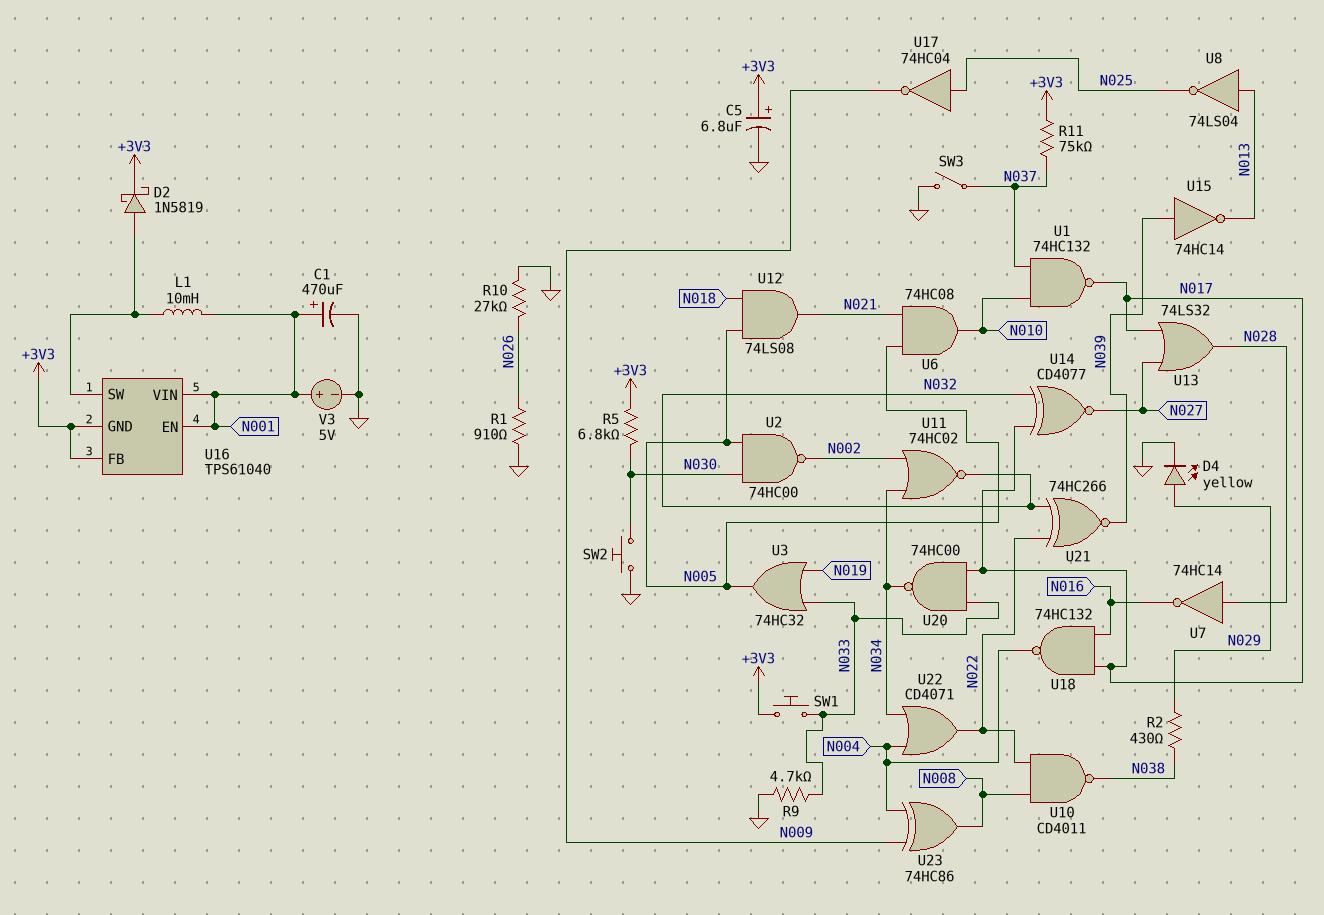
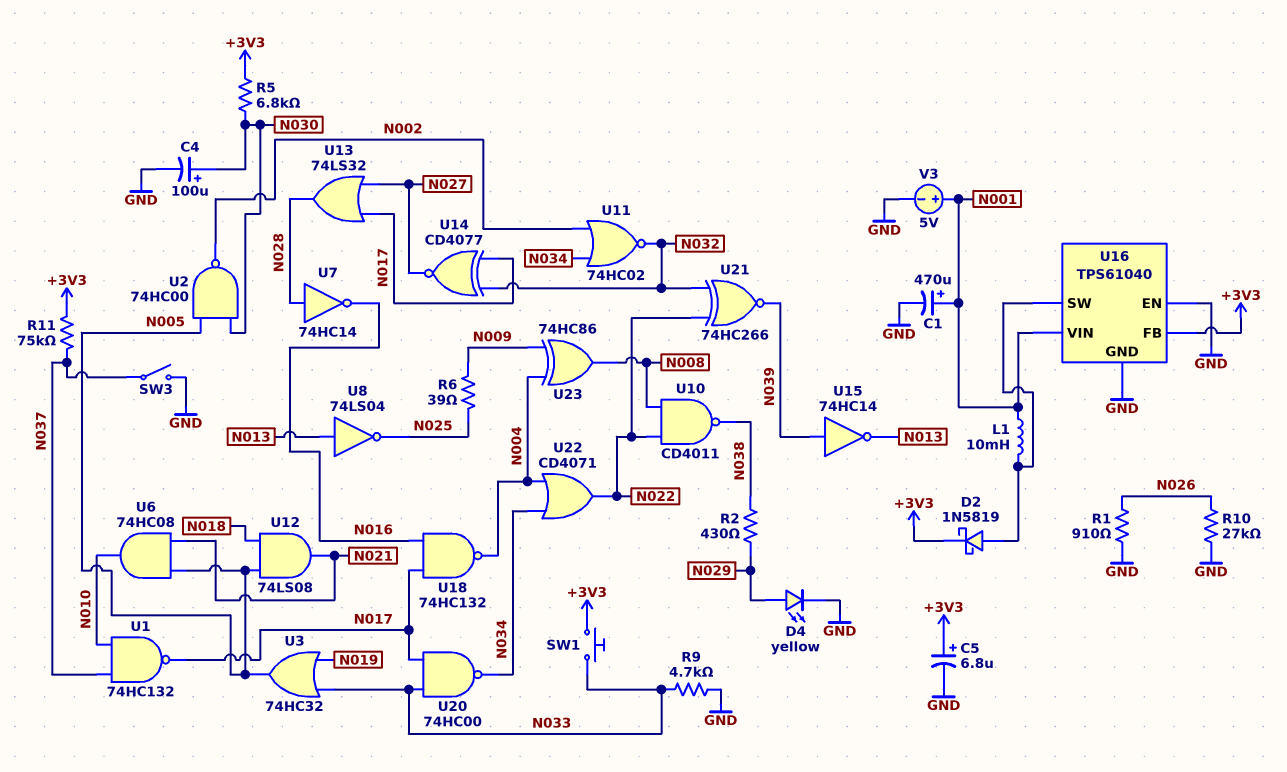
C4: none -> 100uF (plus N030, minus GND)
R6: none -> 39 (N009, N025)
SW2: button (GND, N030) -> none
U16 pin EN: N001 -> GND
U16 pin GND: +3V3 -> GND
U17: NOT 74HC04 (in N025, out N009) -> none

